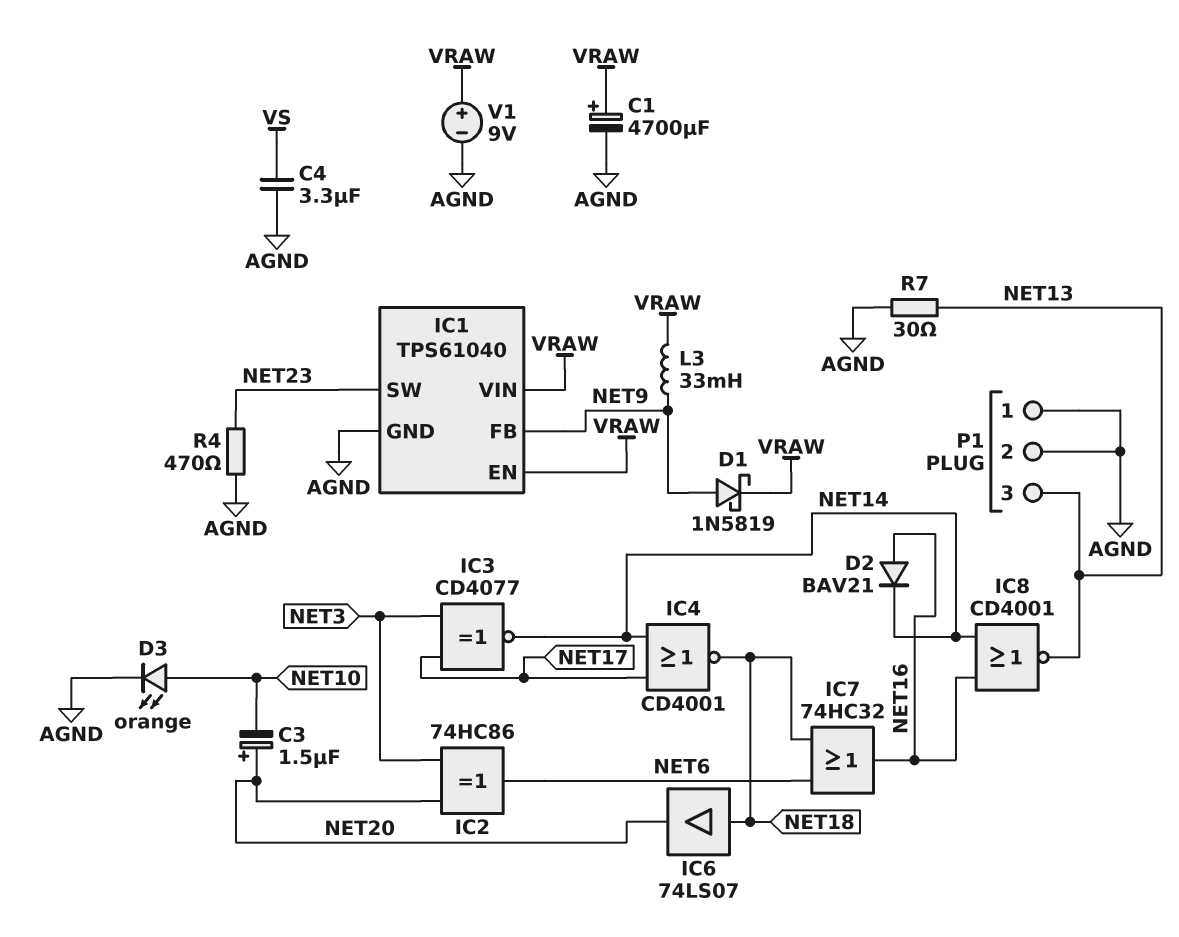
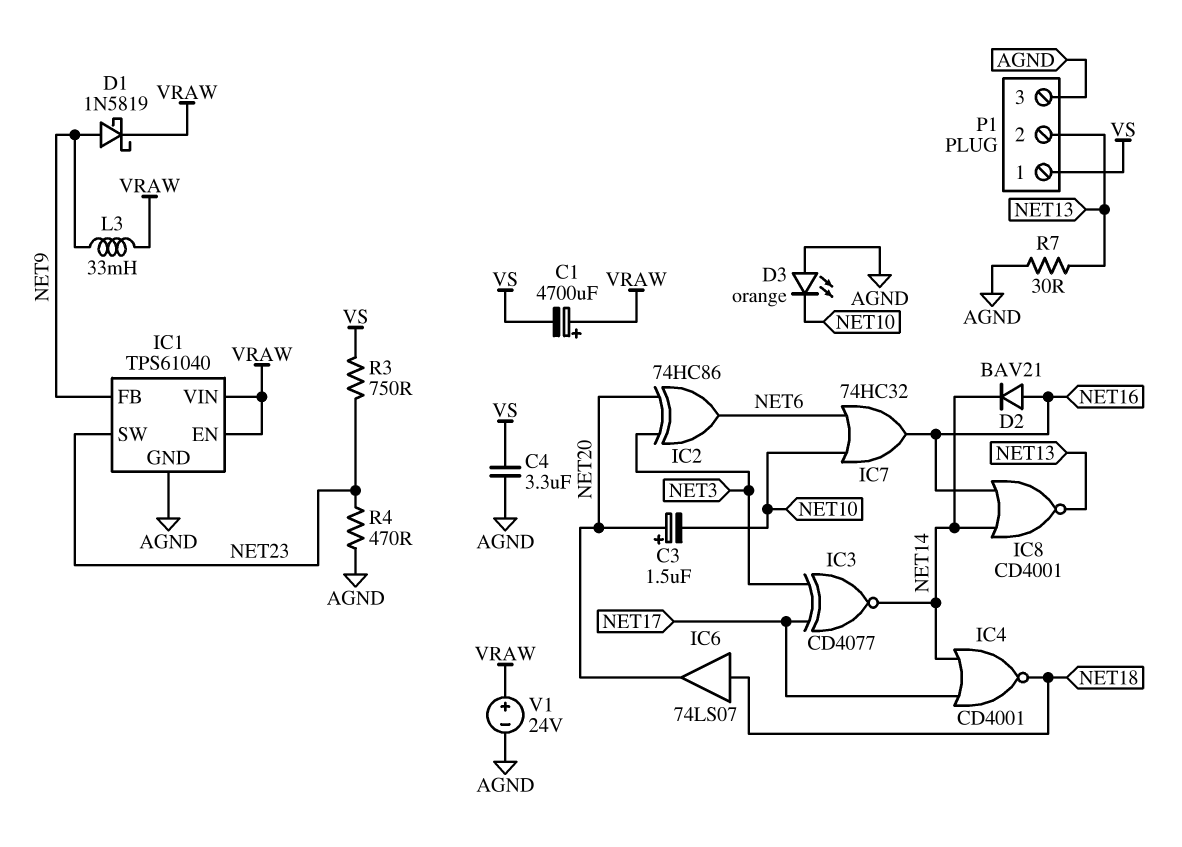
C1: 4700uF (plus VRAW, minus AGND) -> 4700uF (plus VRAW, minus VS)
D3: LED orange (A NET10, K AGND) -> LED orange (A AGND, K NET10)
IC7: OR 74HC32 (in NET6, in NET18, out NET16) -> OR 74HC32 (in NET6, in NET10, out NET16)
P1 pin 1: AGND -> VS
P1 pin 2: AGND -> NET13
P1 pin 3: NET13 -> AGND
R3: none -> 750 (NET23, VS)
V1: 9V (plus VRAW, minus AGND) -> 24V (plus VRAW, minus AGND)

